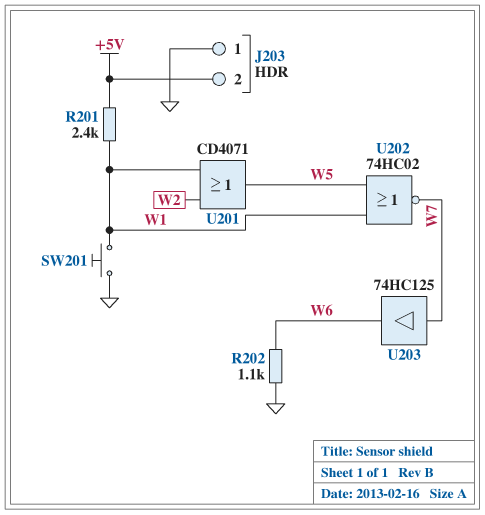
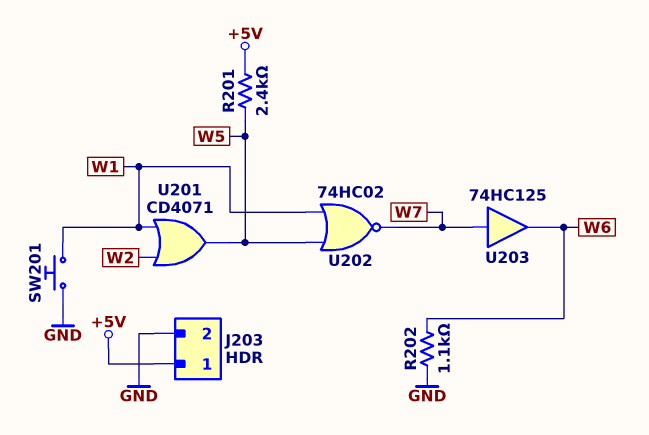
J203 pin 1: GND -> +5V
J203 pin 2: +5V -> GND
R201: 2.4k (+5V, W1) -> 2.4k (+5V, W5)

